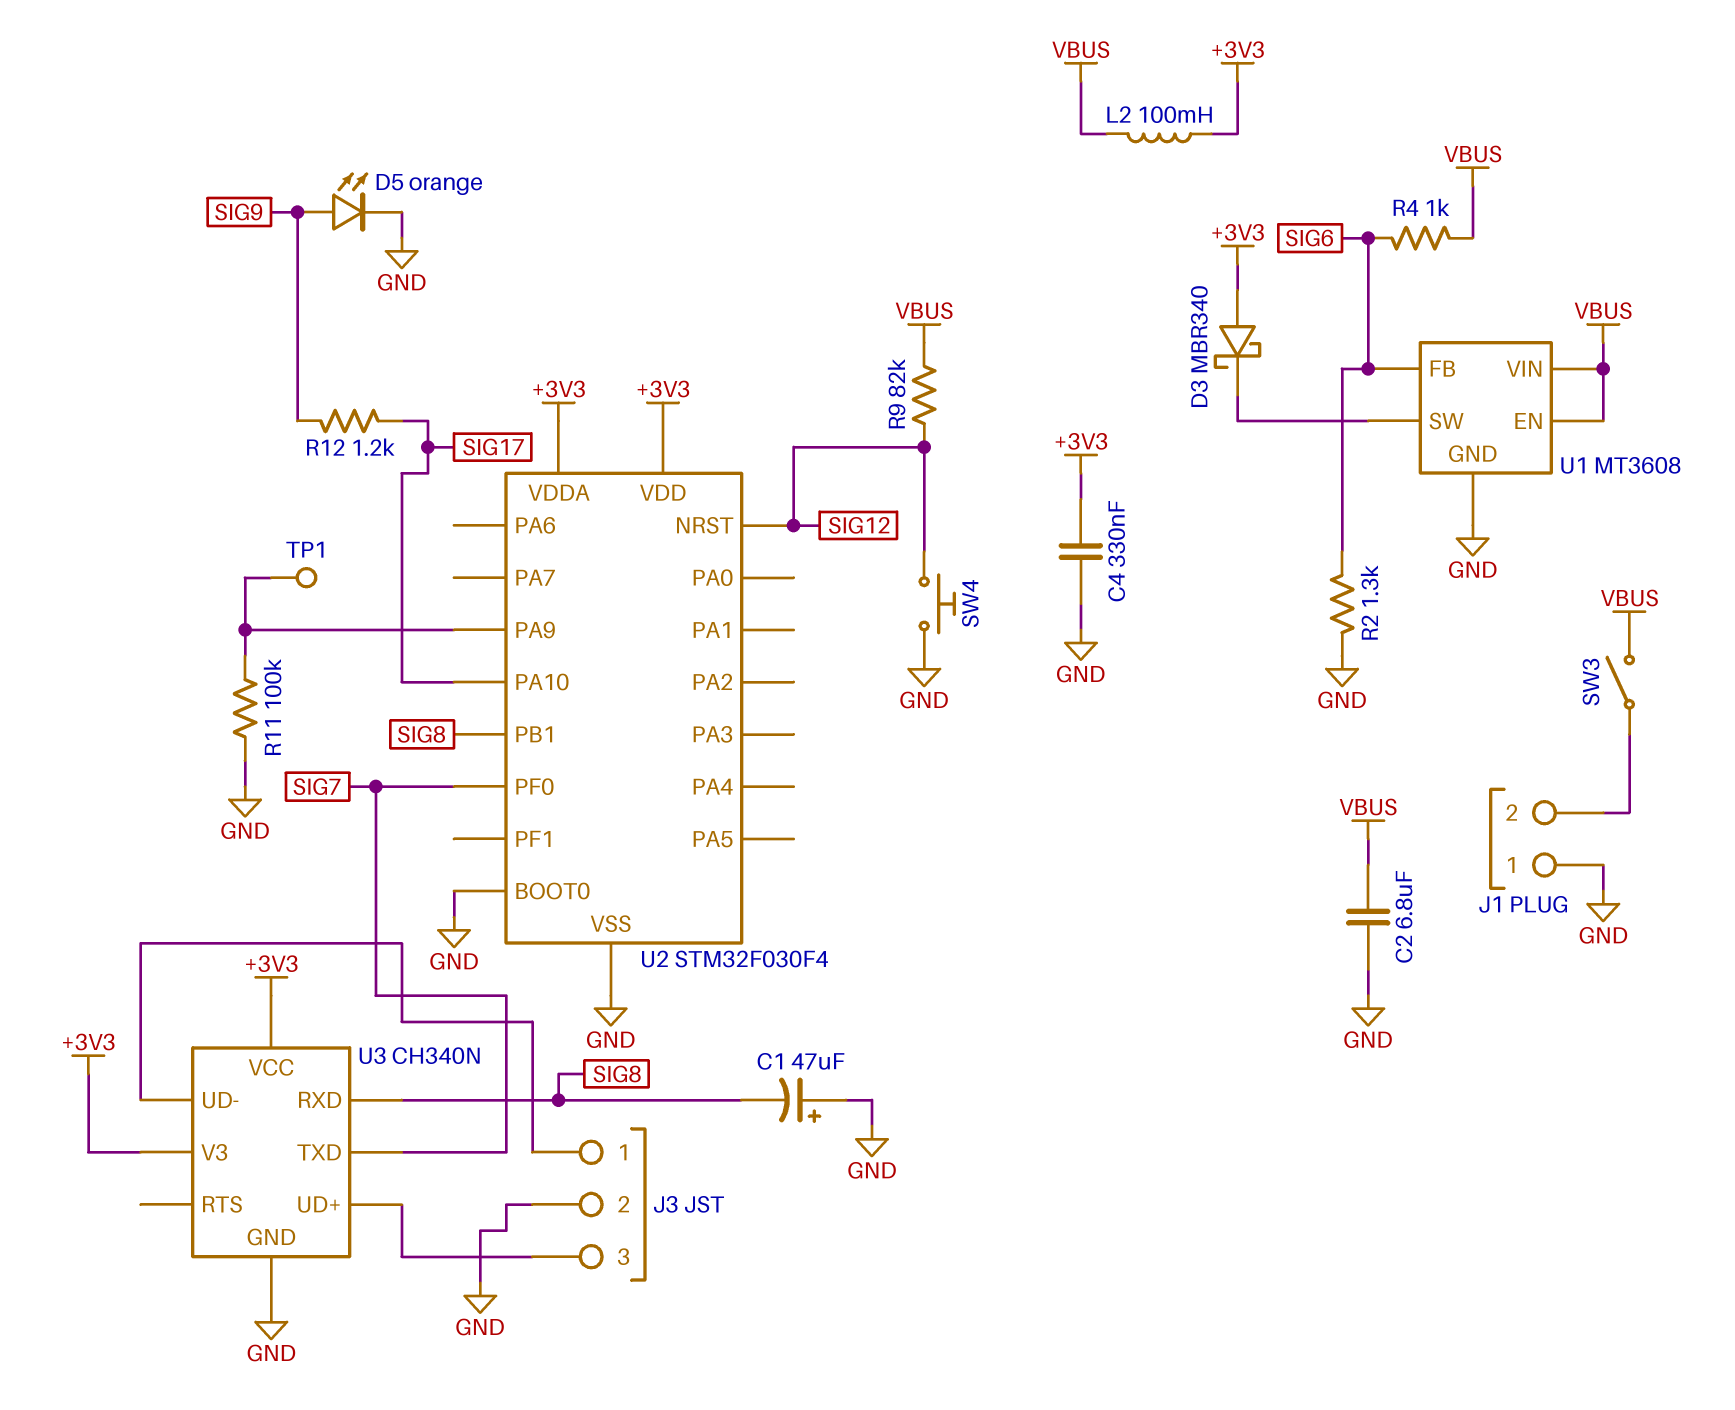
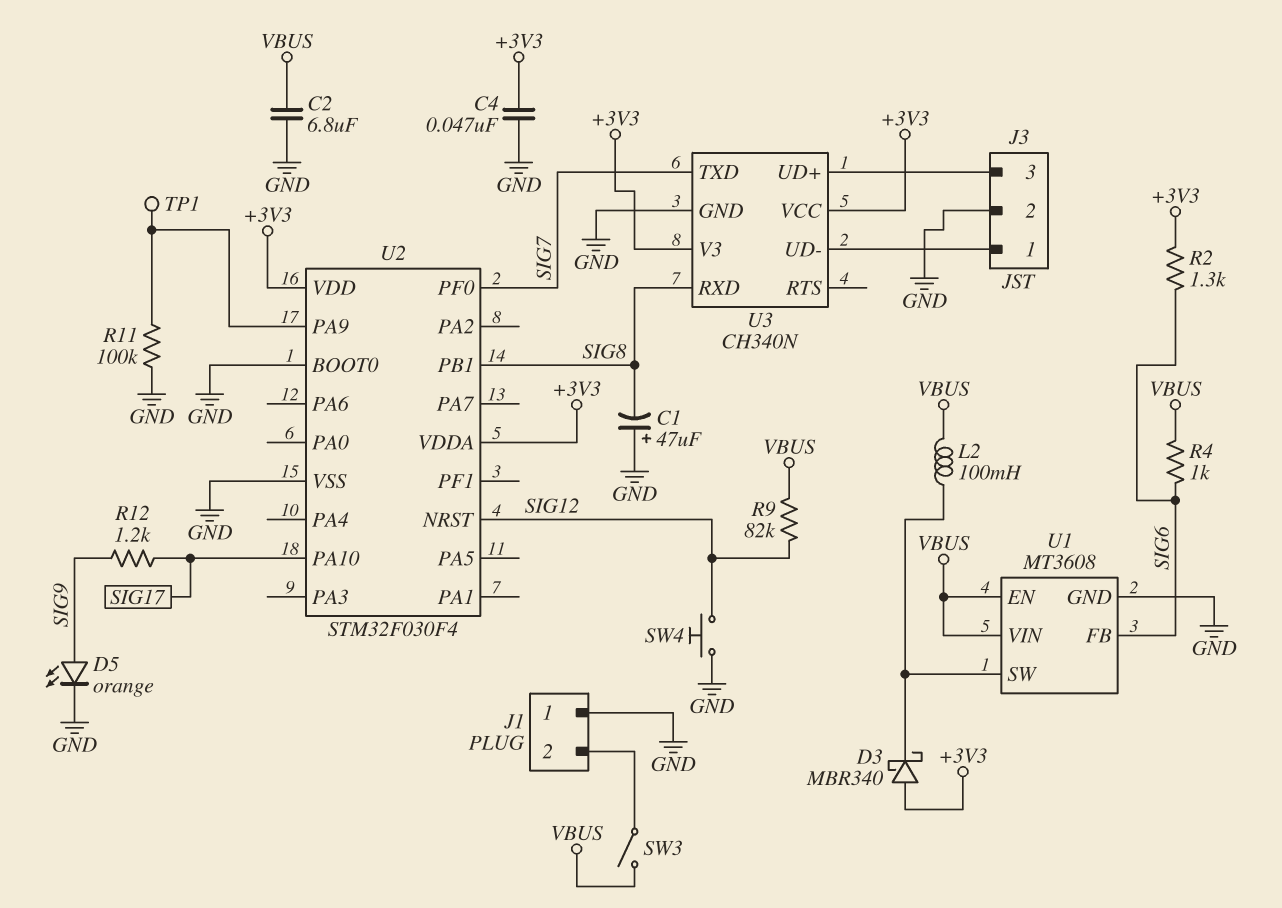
C4: 330nF (+3V3, GND) -> 47nF (+3V3, GND)
L2: 100mH (+3V3, VBUS) -> 100mH (U1/SW, VBUS)
R2: 1.3k (GND, SIG6) -> 1.3k (+3V3, SIG6)

